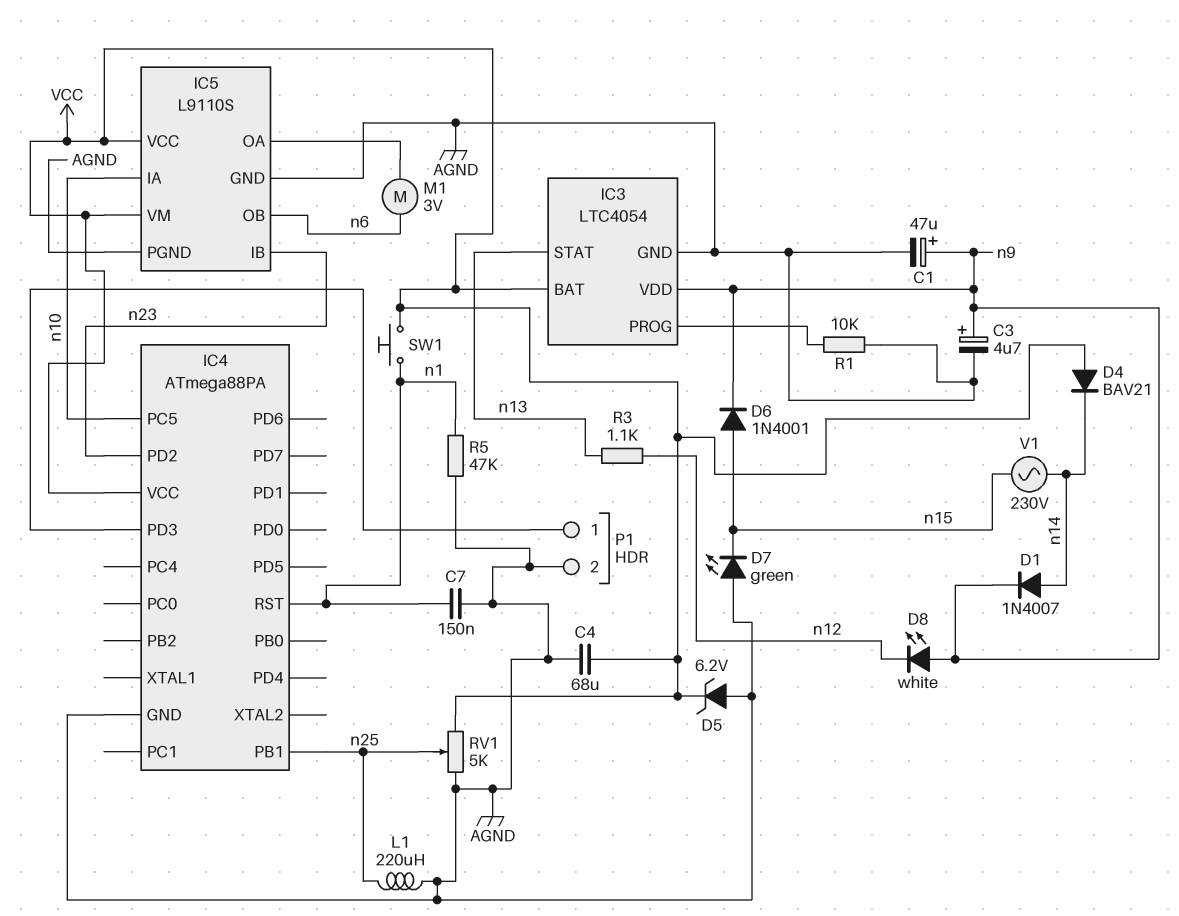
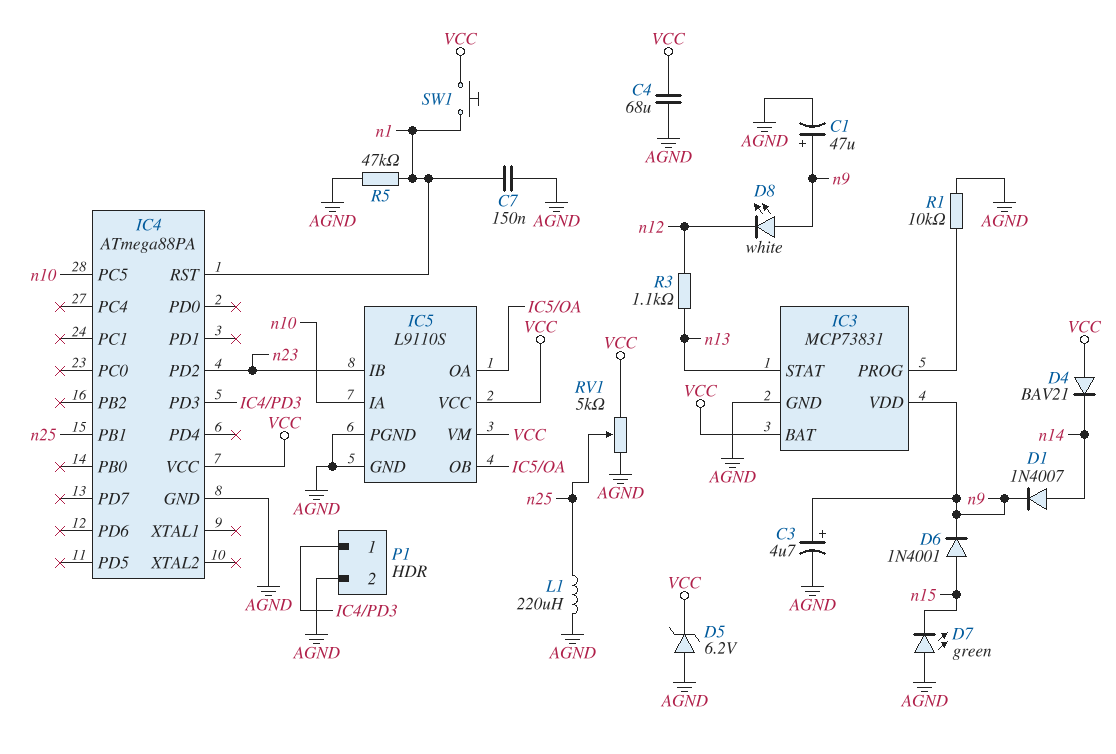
IC3: LTC4054 -> MCP73831
IC5 pin OB: n6 -> IC5/OA
M1: motor 3V (IC5/OA, n6) -> none
V1: AC 230V (n14, n15) -> none

